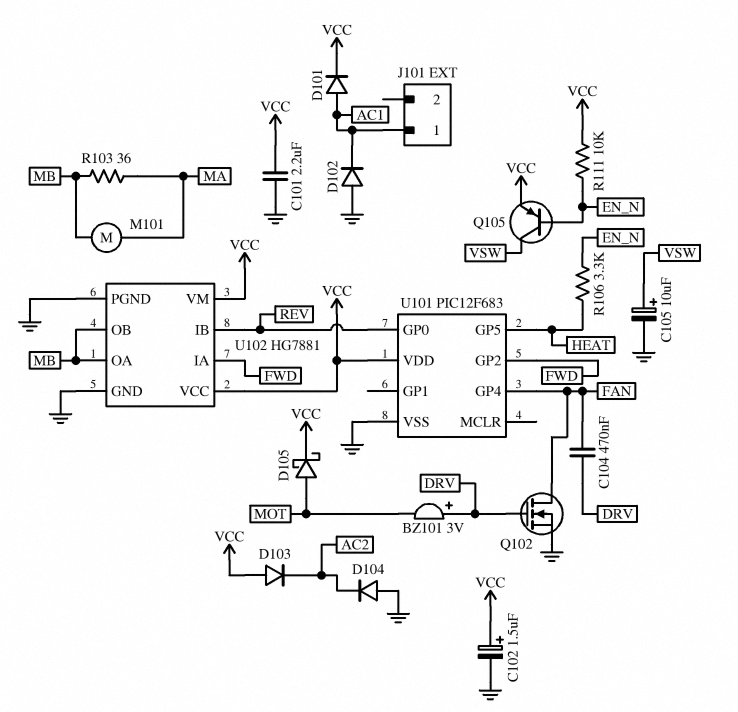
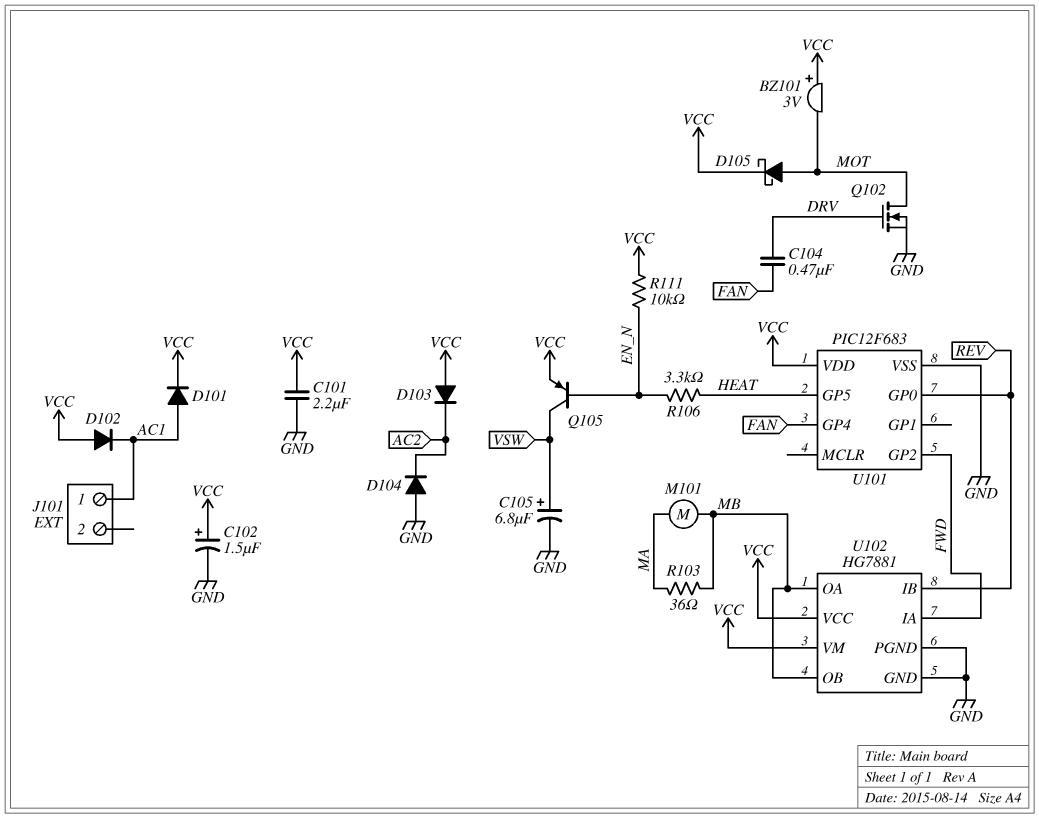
BZ101: buzzer 3V (plus DRV, minus MOT) -> buzzer 3V (plus VCC, minus MOT)
C105: 10uF (plus VSW, minus GND) -> 6.8uF (plus VSW, minus GND)
D102: diode (A GND, K AC1) -> diode (A VCC, K AC1)
Q102: NMOS (G DRV, D FAN, S GND) -> NMOS (G DRV, D MOT, S GND)

